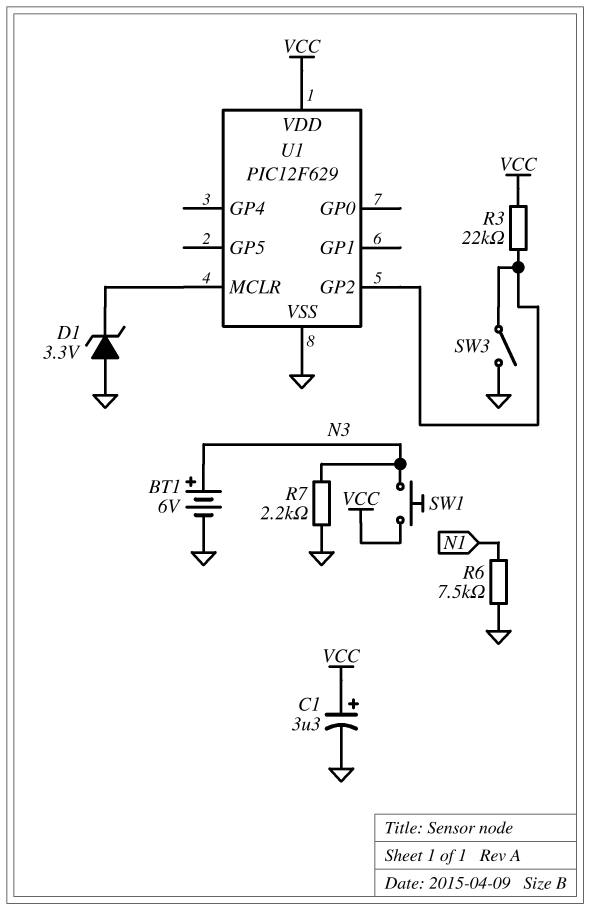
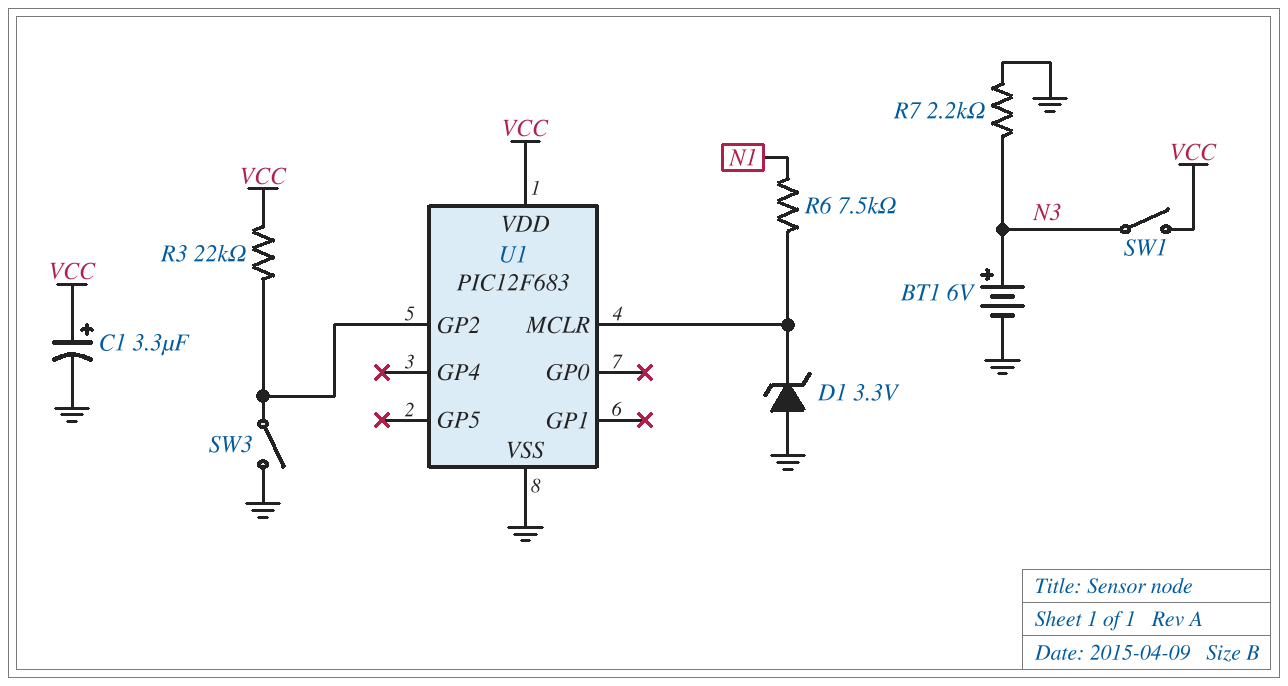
R6: 7.5k (GND, N1) -> 7.5k (N1, U1/MCLR)
SW1: button (N3, VCC) -> switch (N3, VCC)
U1: PIC12F629 -> PIC12F683

